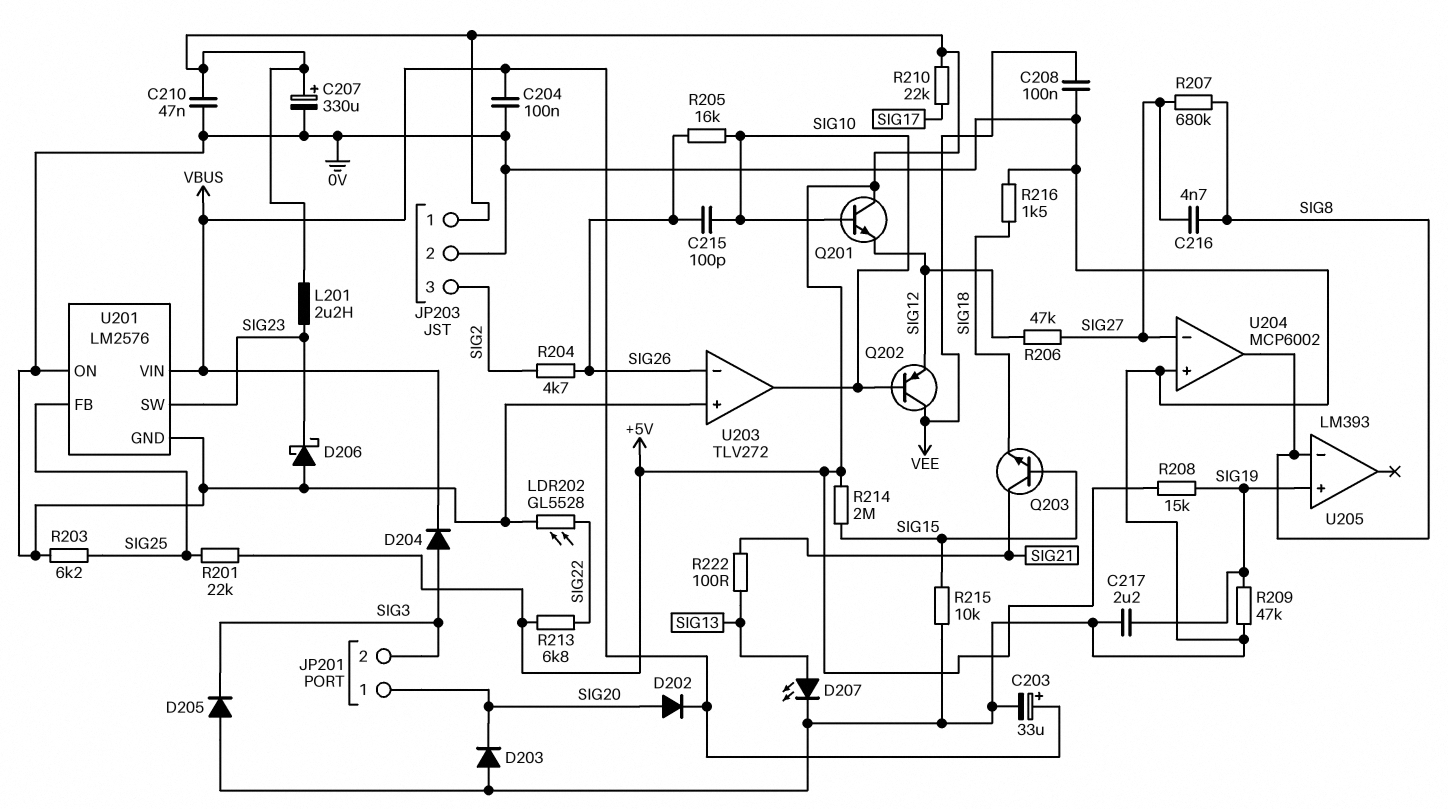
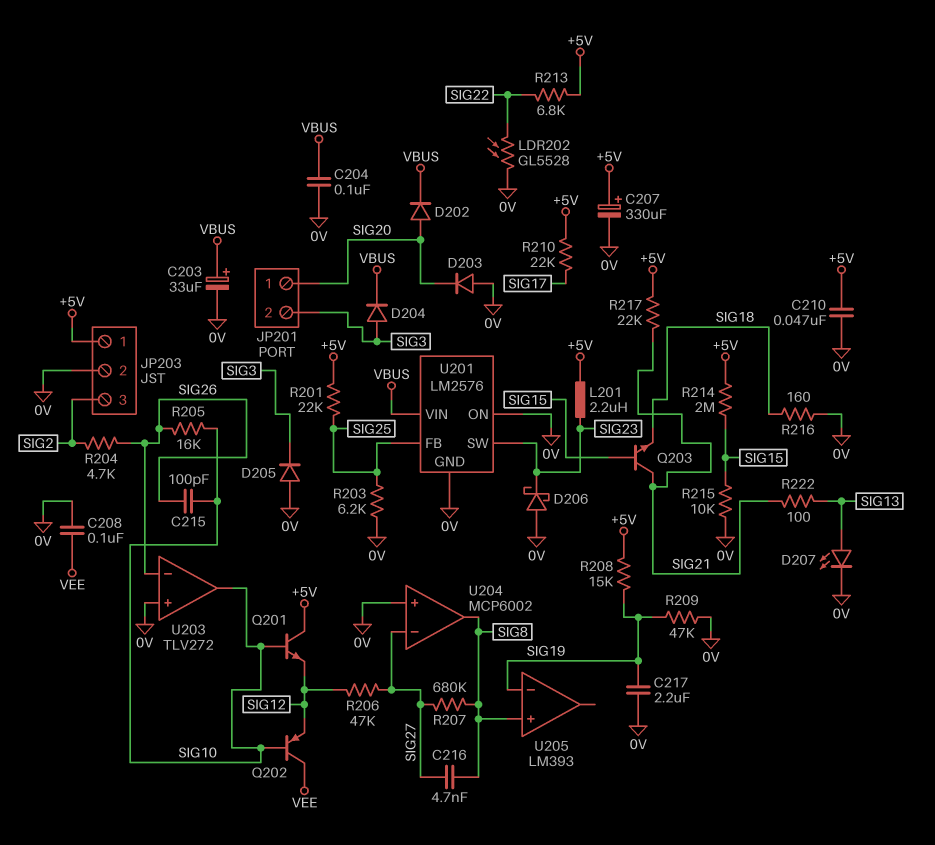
R216: 1.5k (0V, SIG18) -> 160 (0V, SIG18)
R217: none -> 22k (+5V, SIG21)
U205 pin in+: SIG19 -> SIG8
U205 pin in-: SIG8 -> SIG19

